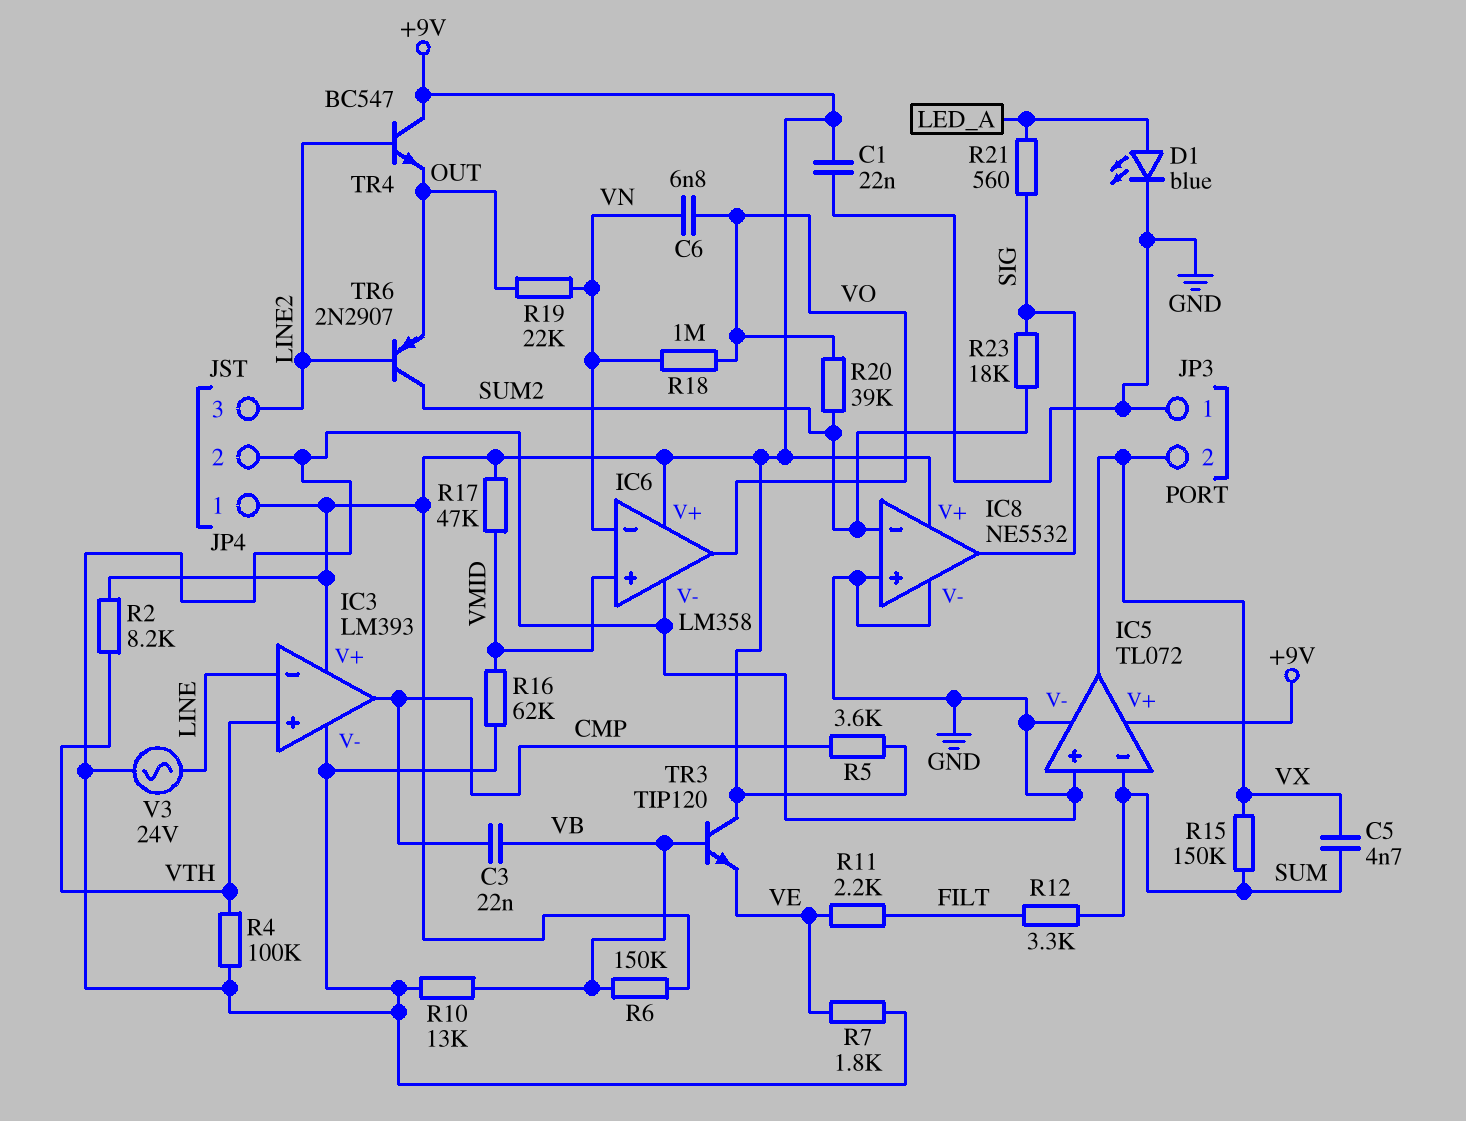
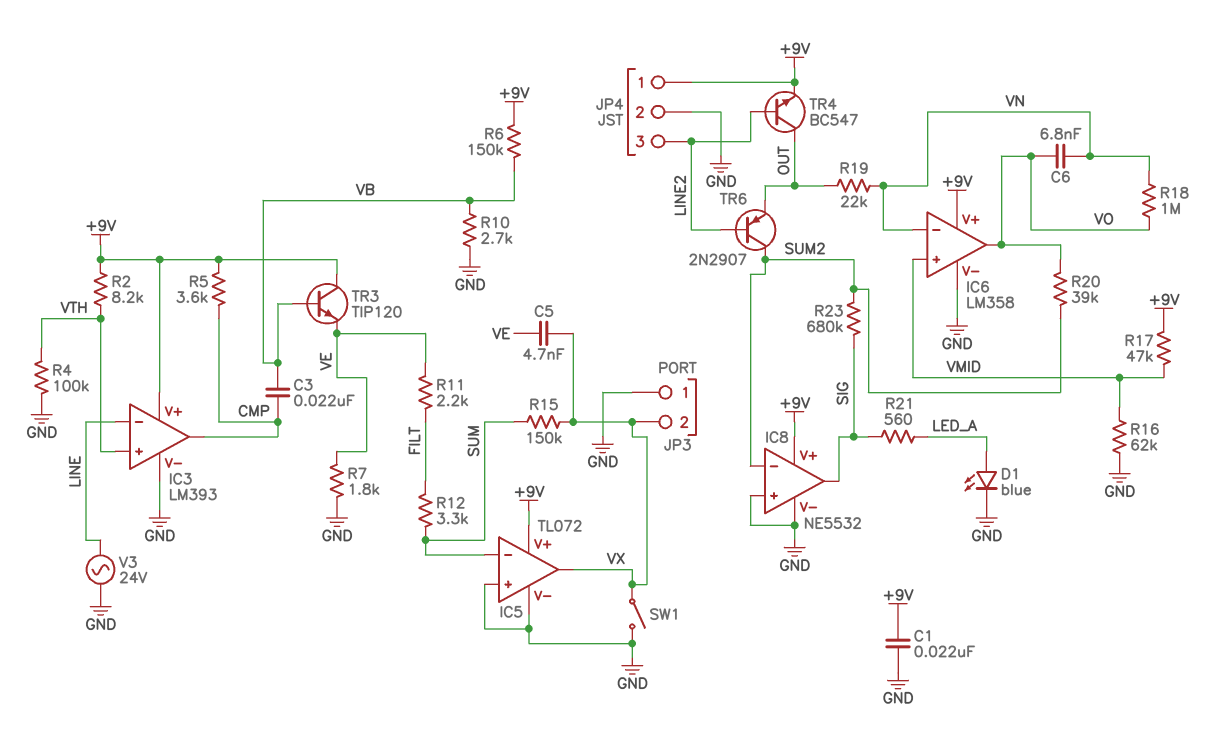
C5: 4.7nF (SUM, VX) -> 4.7nF (VE, VX)
R10: 13k (GND, VB) -> 2.7k (GND, VB)
R23: 18k (SIG, SUM2) -> 680k (SIG, SUM2)
SW1: none -> switch (GND, VX)
TR4: NPN BC547 (B LINE2, C +9V, E OUT) -> NPN BC547 (B LINE2, C OUT, E +9V)

